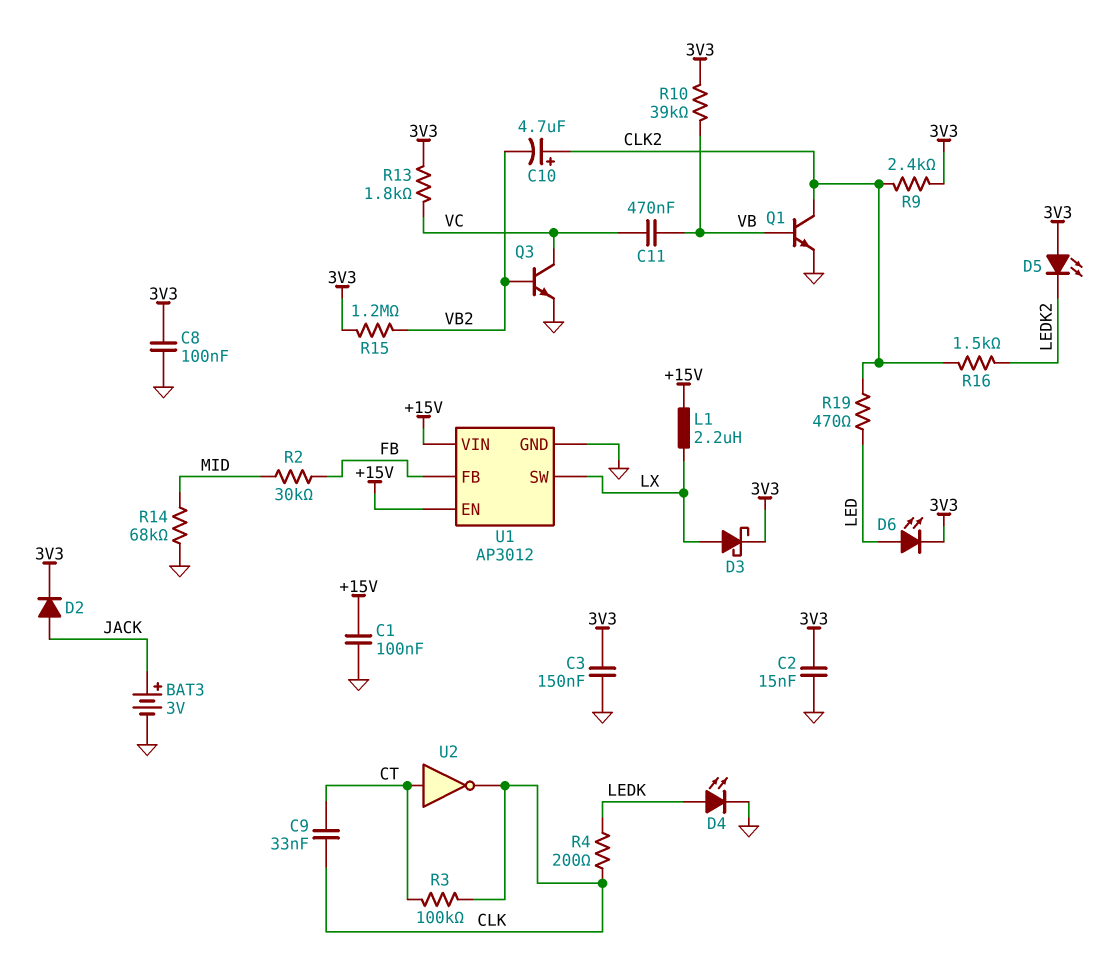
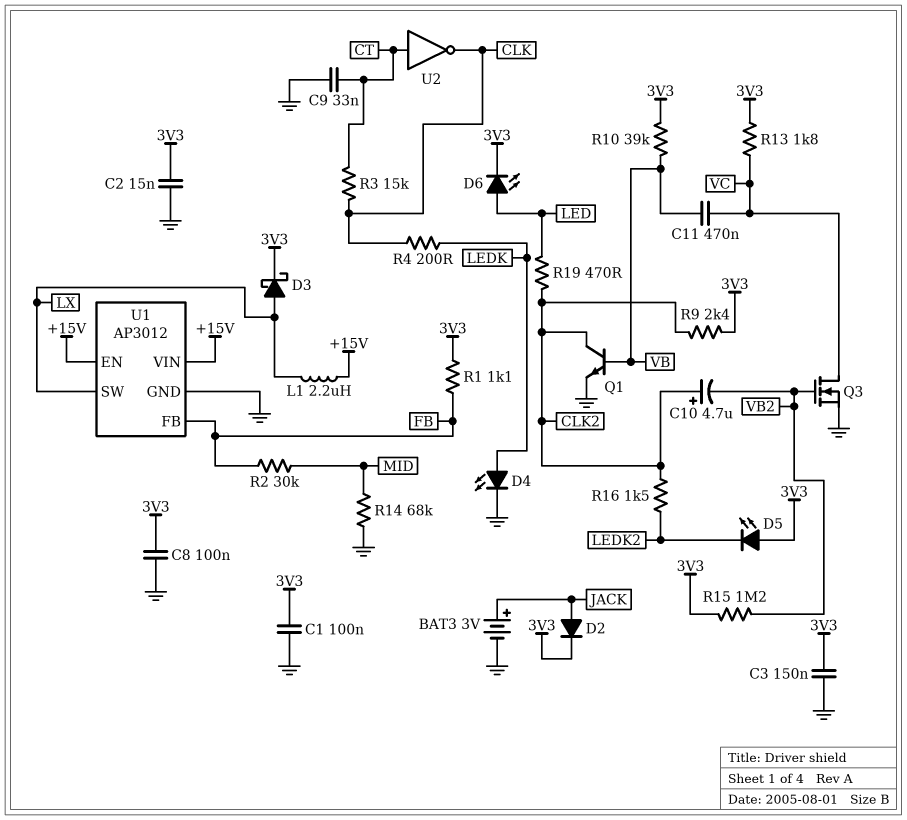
C1: 100nF (+15V, GND) -> 100nF (3V3, GND)
C9: 33nF (CLK, CT) -> 33nF (CT, GND)
Q3: NPN (B VB2, C VC, E GND) -> NMOS (G VB2, D VC, S GND)
R1: none -> 1.1k (3V3, FB)
R3: 100k (CLK, CT) -> 15k (CLK, CT)

